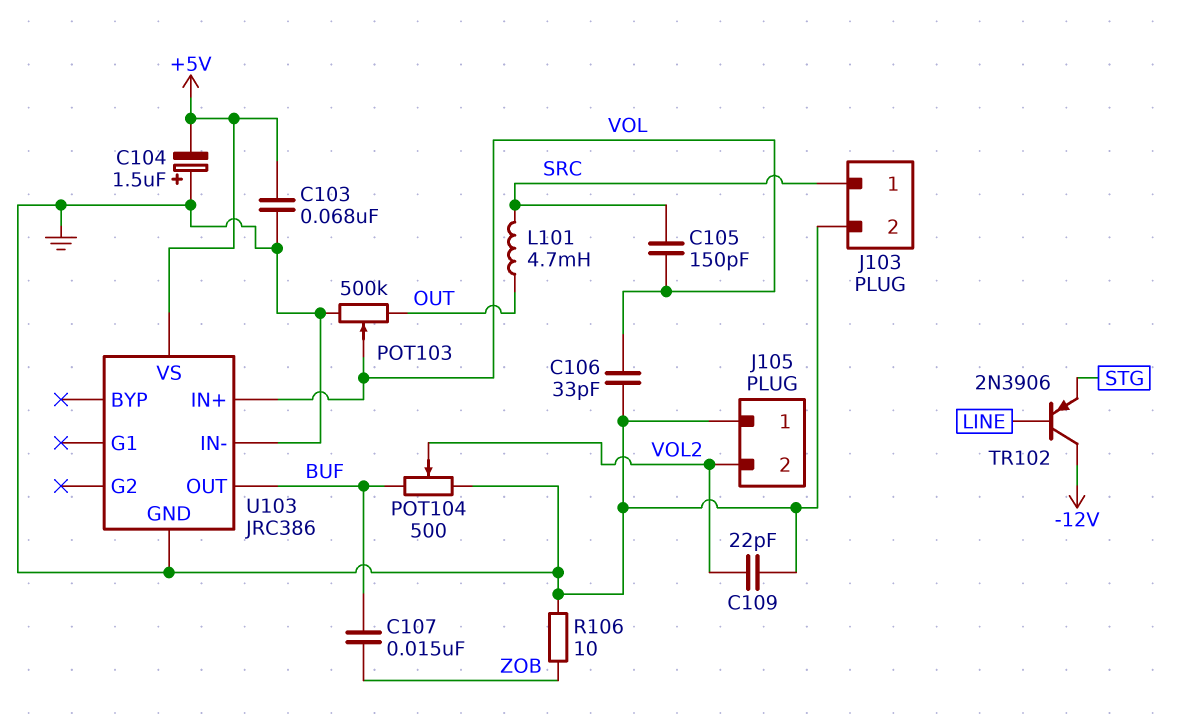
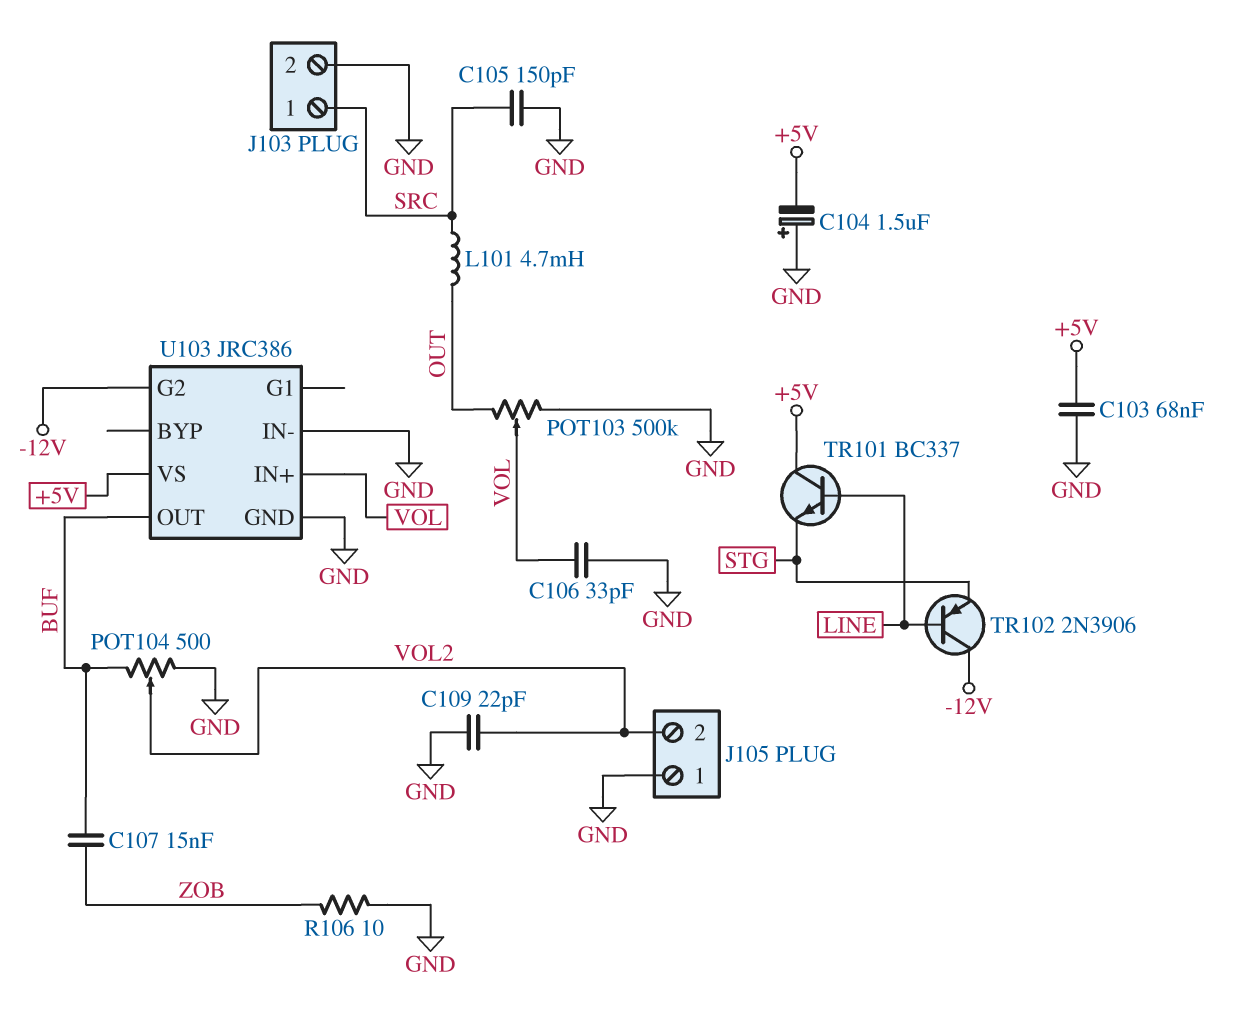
C105: 150pF (SRC, VOL) -> 150pF (GND, SRC)
TR101: none -> NPN BC337 (B LINE, C +5V, E STG)
U103 pin G2: none -> -12V

